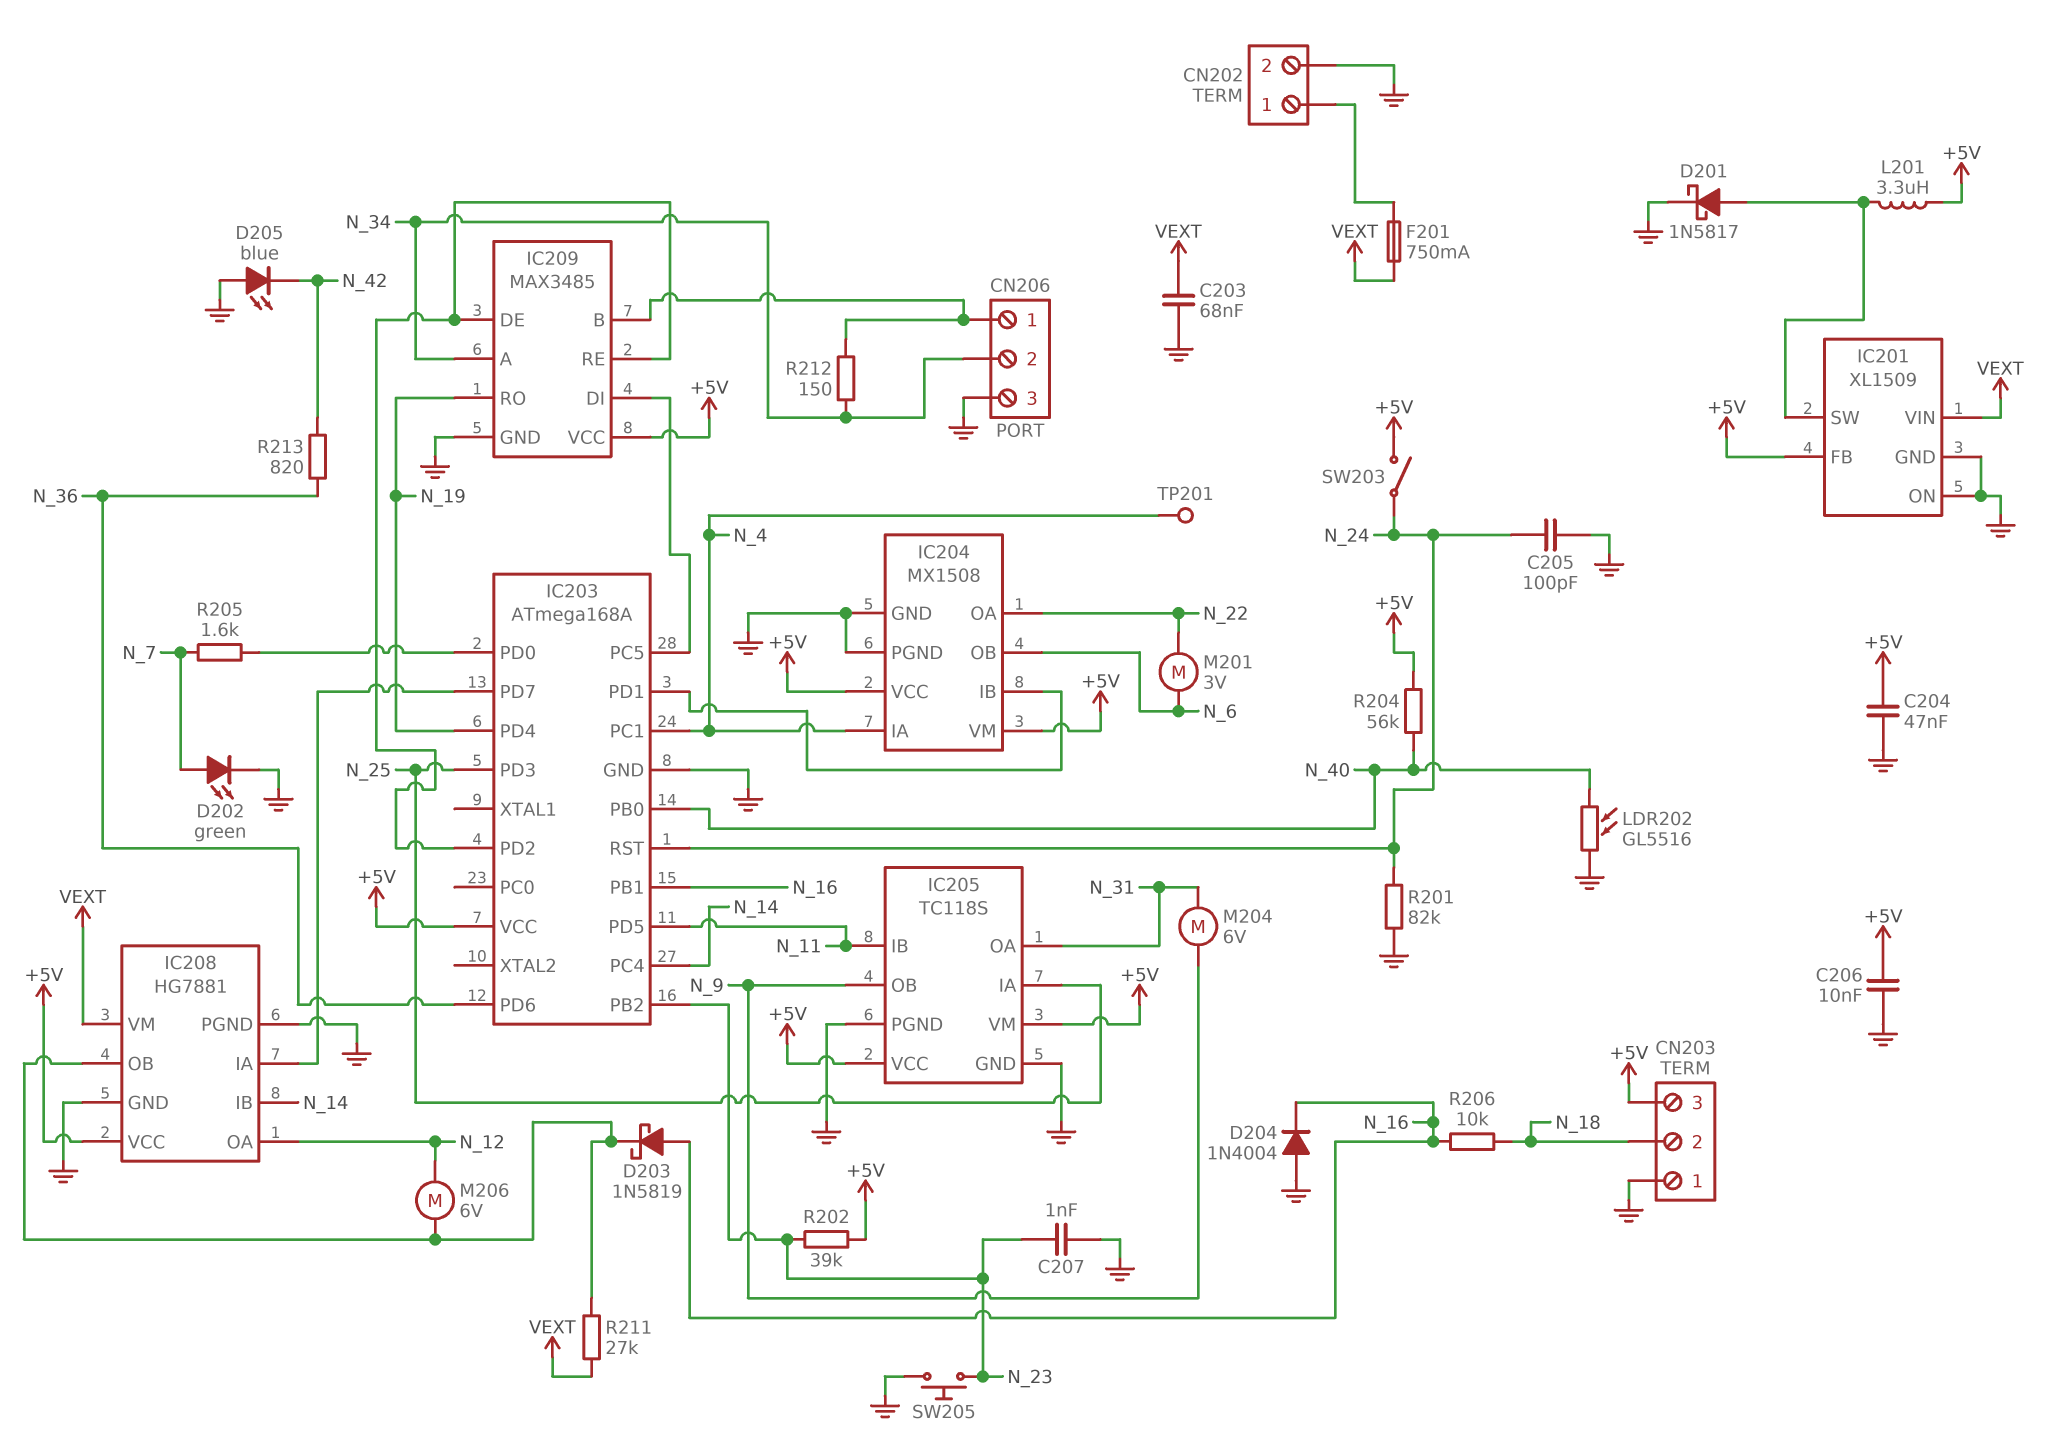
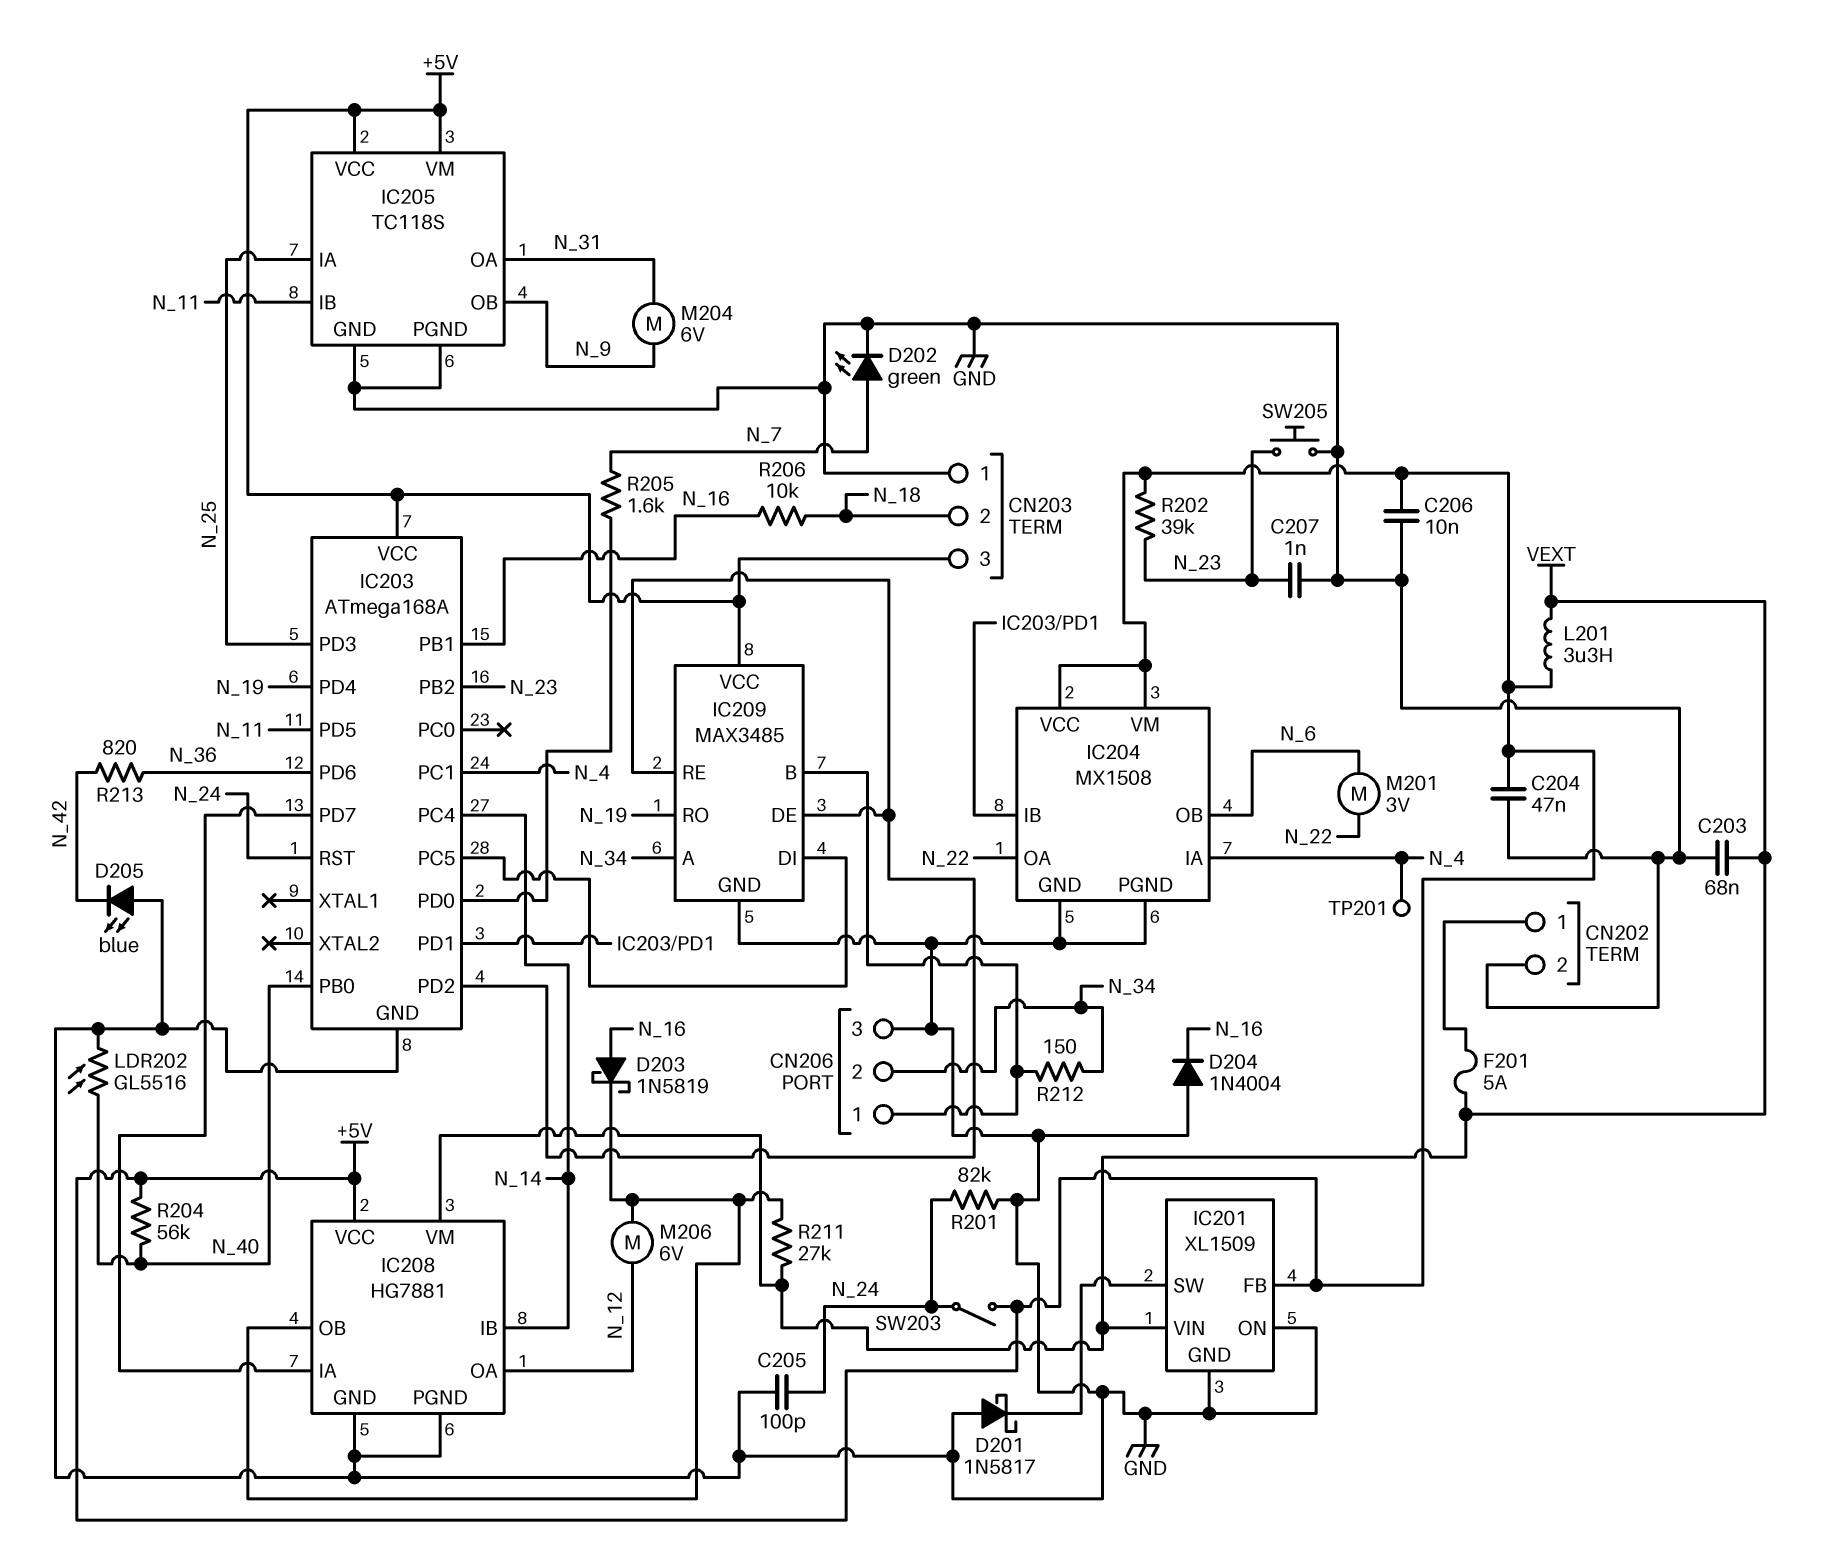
D201: schottky 1N5817 (A IC201/SW, K GND) -> schottky 1N5817 (A GND, K IC201/SW)
F201: 750mA (CN202/1, VEXT) -> 5A (CN202/1, VEXT)
L201: 3.3uH (+5V, IC201/SW) -> 3.3uH (+5V, VEXT)

